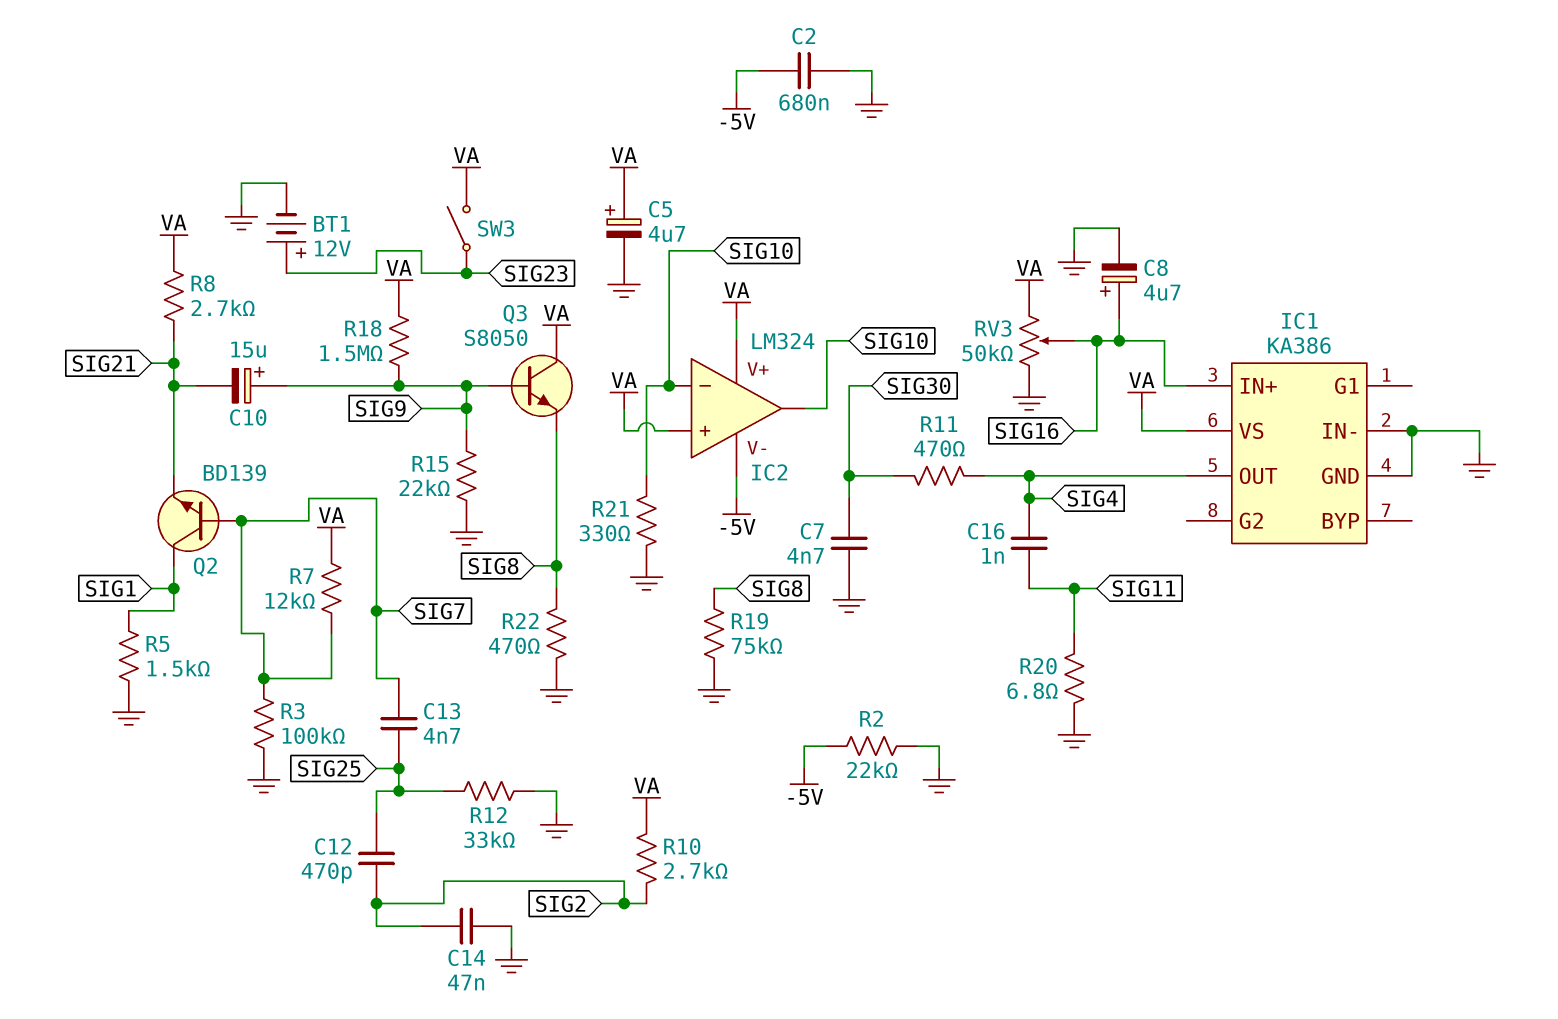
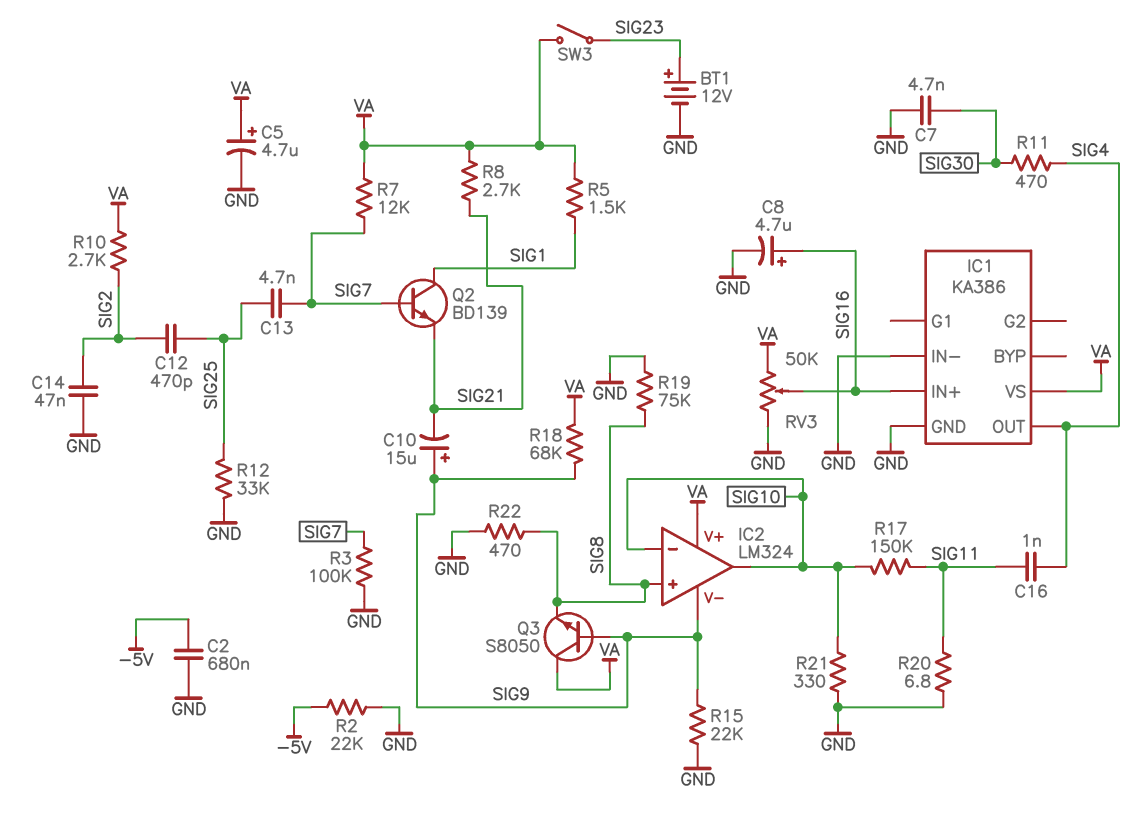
IC2 pin V-: -5V -> SIG9
IC2 pin in+: VA -> SIG8
R5: 1.5k (GND, SIG1) -> 1.5k (SIG1, VA)
R17: none -> 150k (SIG10, SIG11)
R18: 1.5M (SIG9, VA) -> 68k (SIG9, VA)

